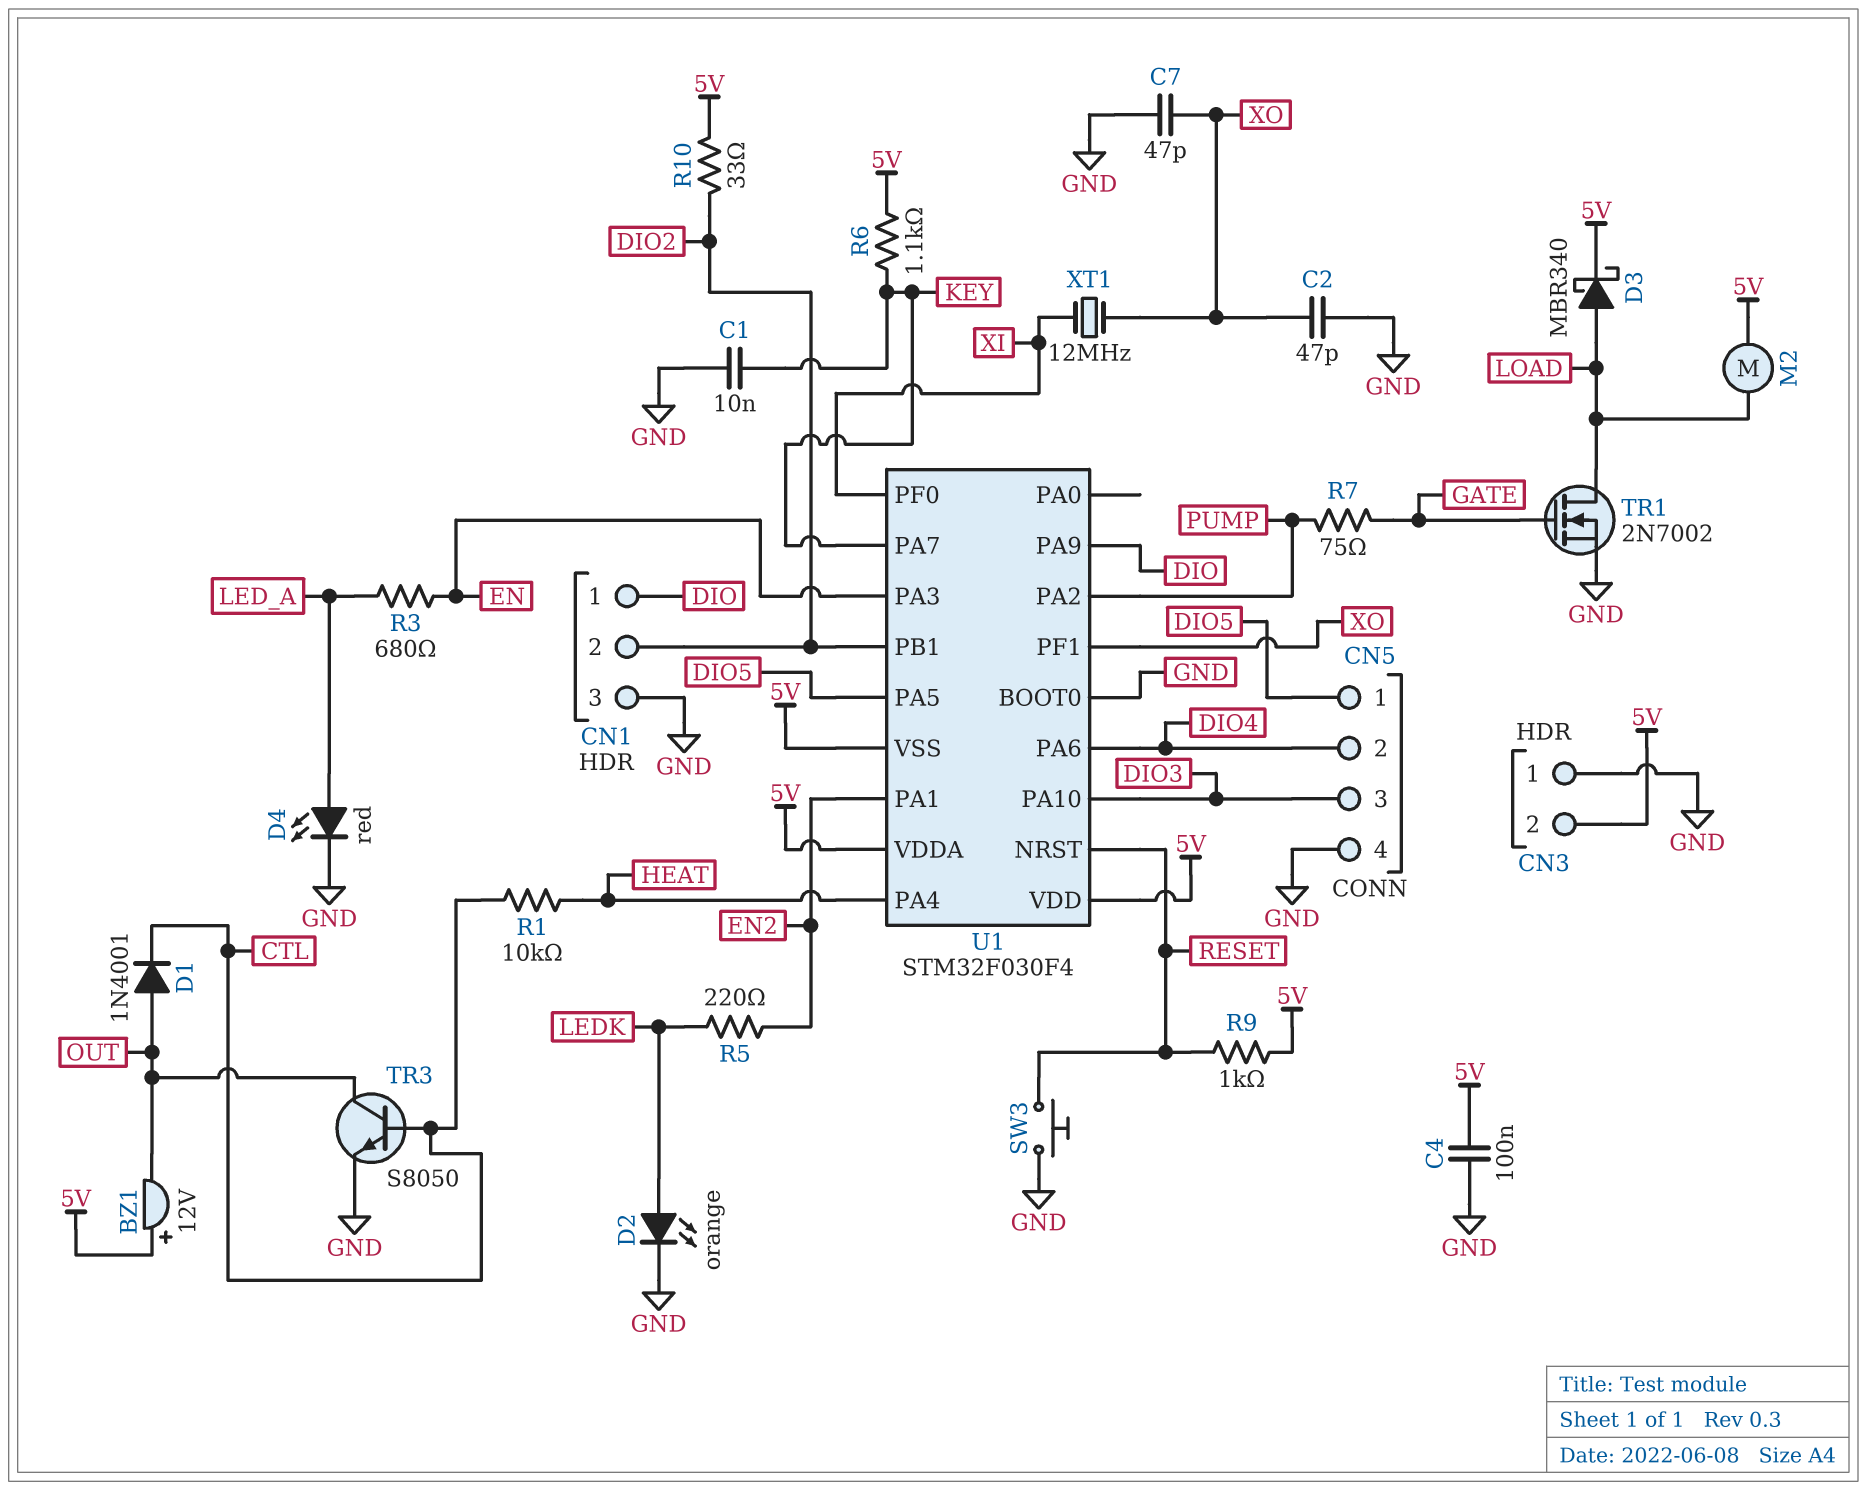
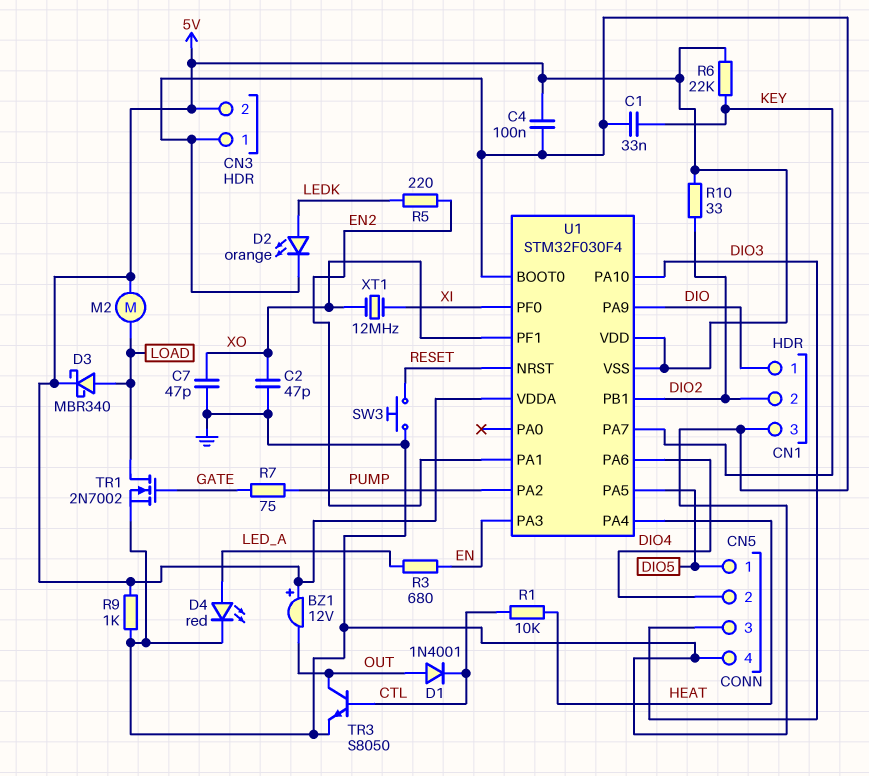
C1: 10nF (GND, KEY) -> 33nF (GND, KEY)
R6: 1.1k (5V, KEY) -> 22k (5V, KEY)
R9: 1k (5V, RESET) -> 1k (5V, GND)

